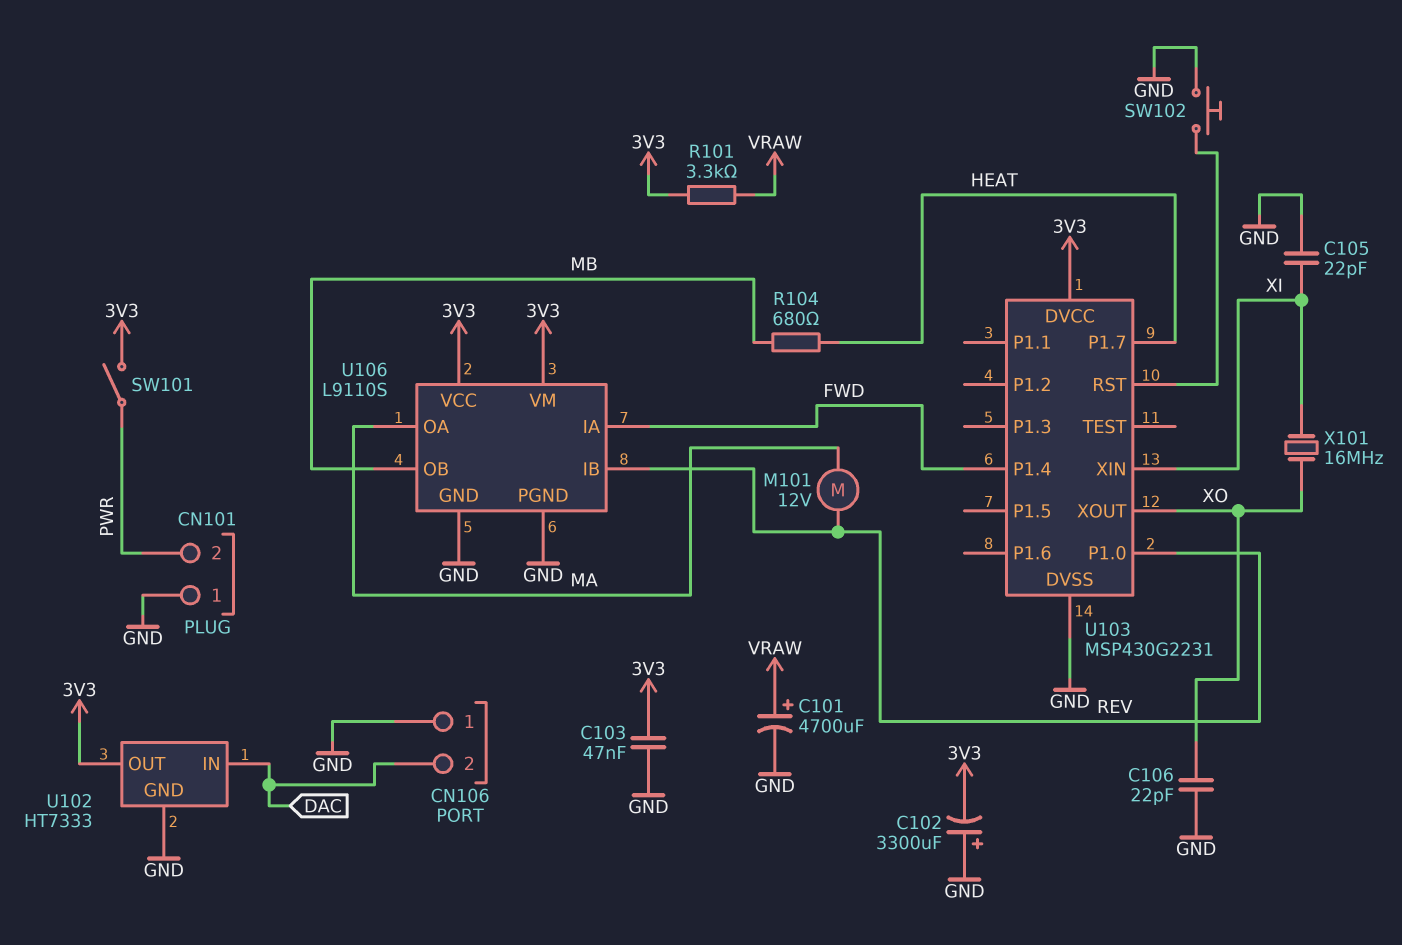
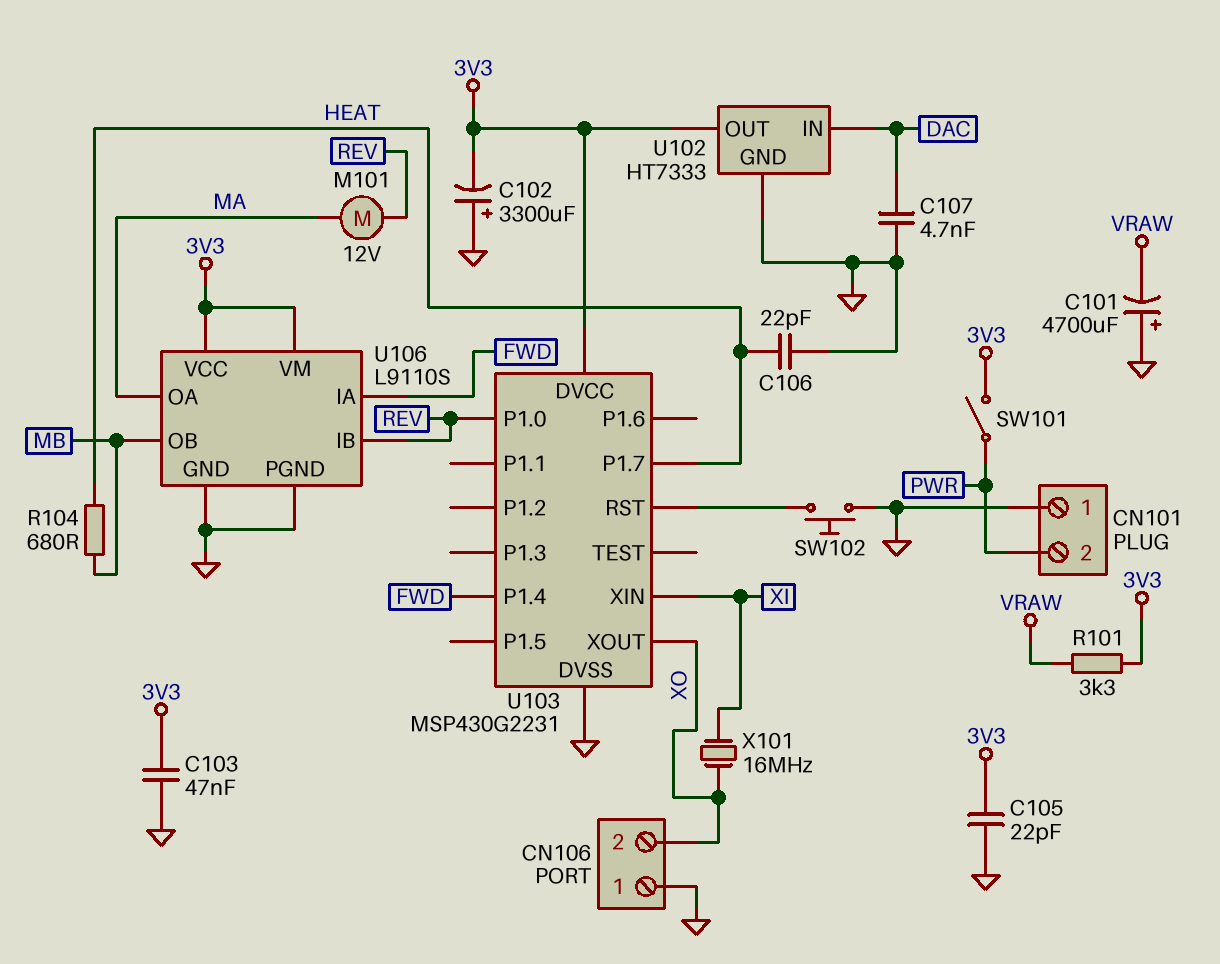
C101: 4700uF (plus VRAW, minus GND) -> 4700uF (plus GND, minus VRAW)
C105: 22pF (GND, XI) -> 22pF (3V3, GND)
C106: 22pF (GND, XO) -> 22pF (GND, HEAT)
C107: none -> 4.7nF (DAC, GND)
CN106 pin 2: DAC -> XO

